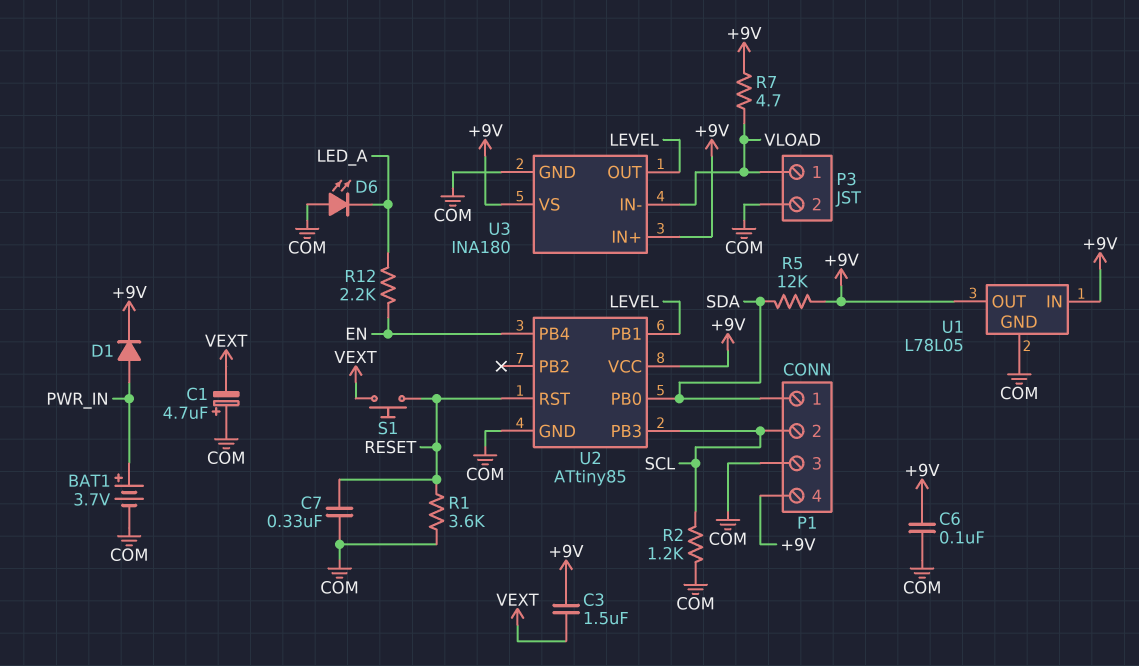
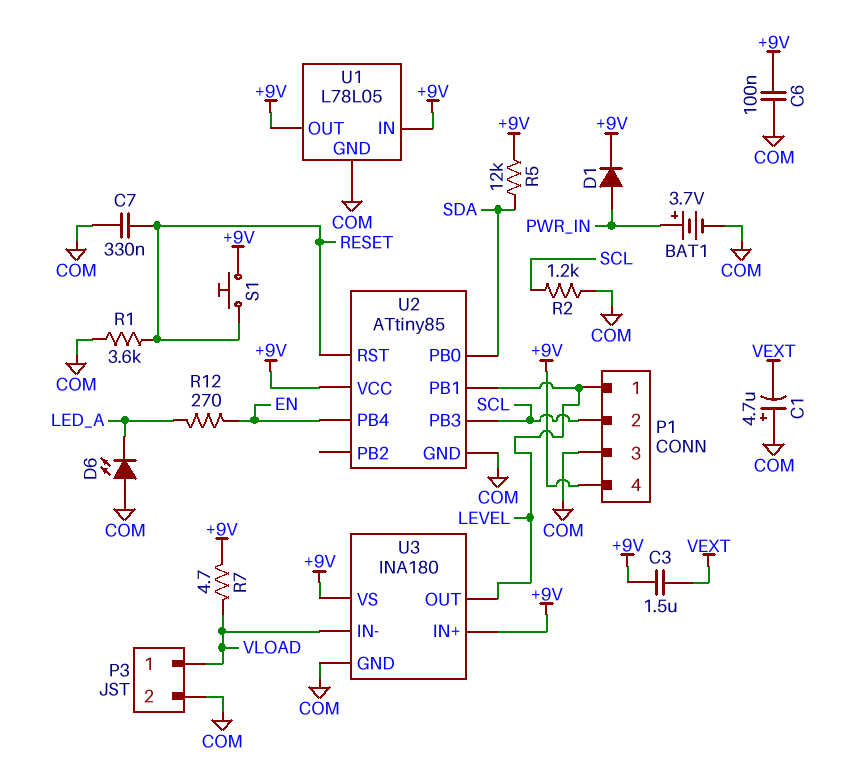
P1 pin 1: SDA -> LEVEL
R12: 2.2k (EN, LED_A) -> 270 (EN, LED_A)
S1: button (RESET, VEXT) -> button (+9V, RESET)

